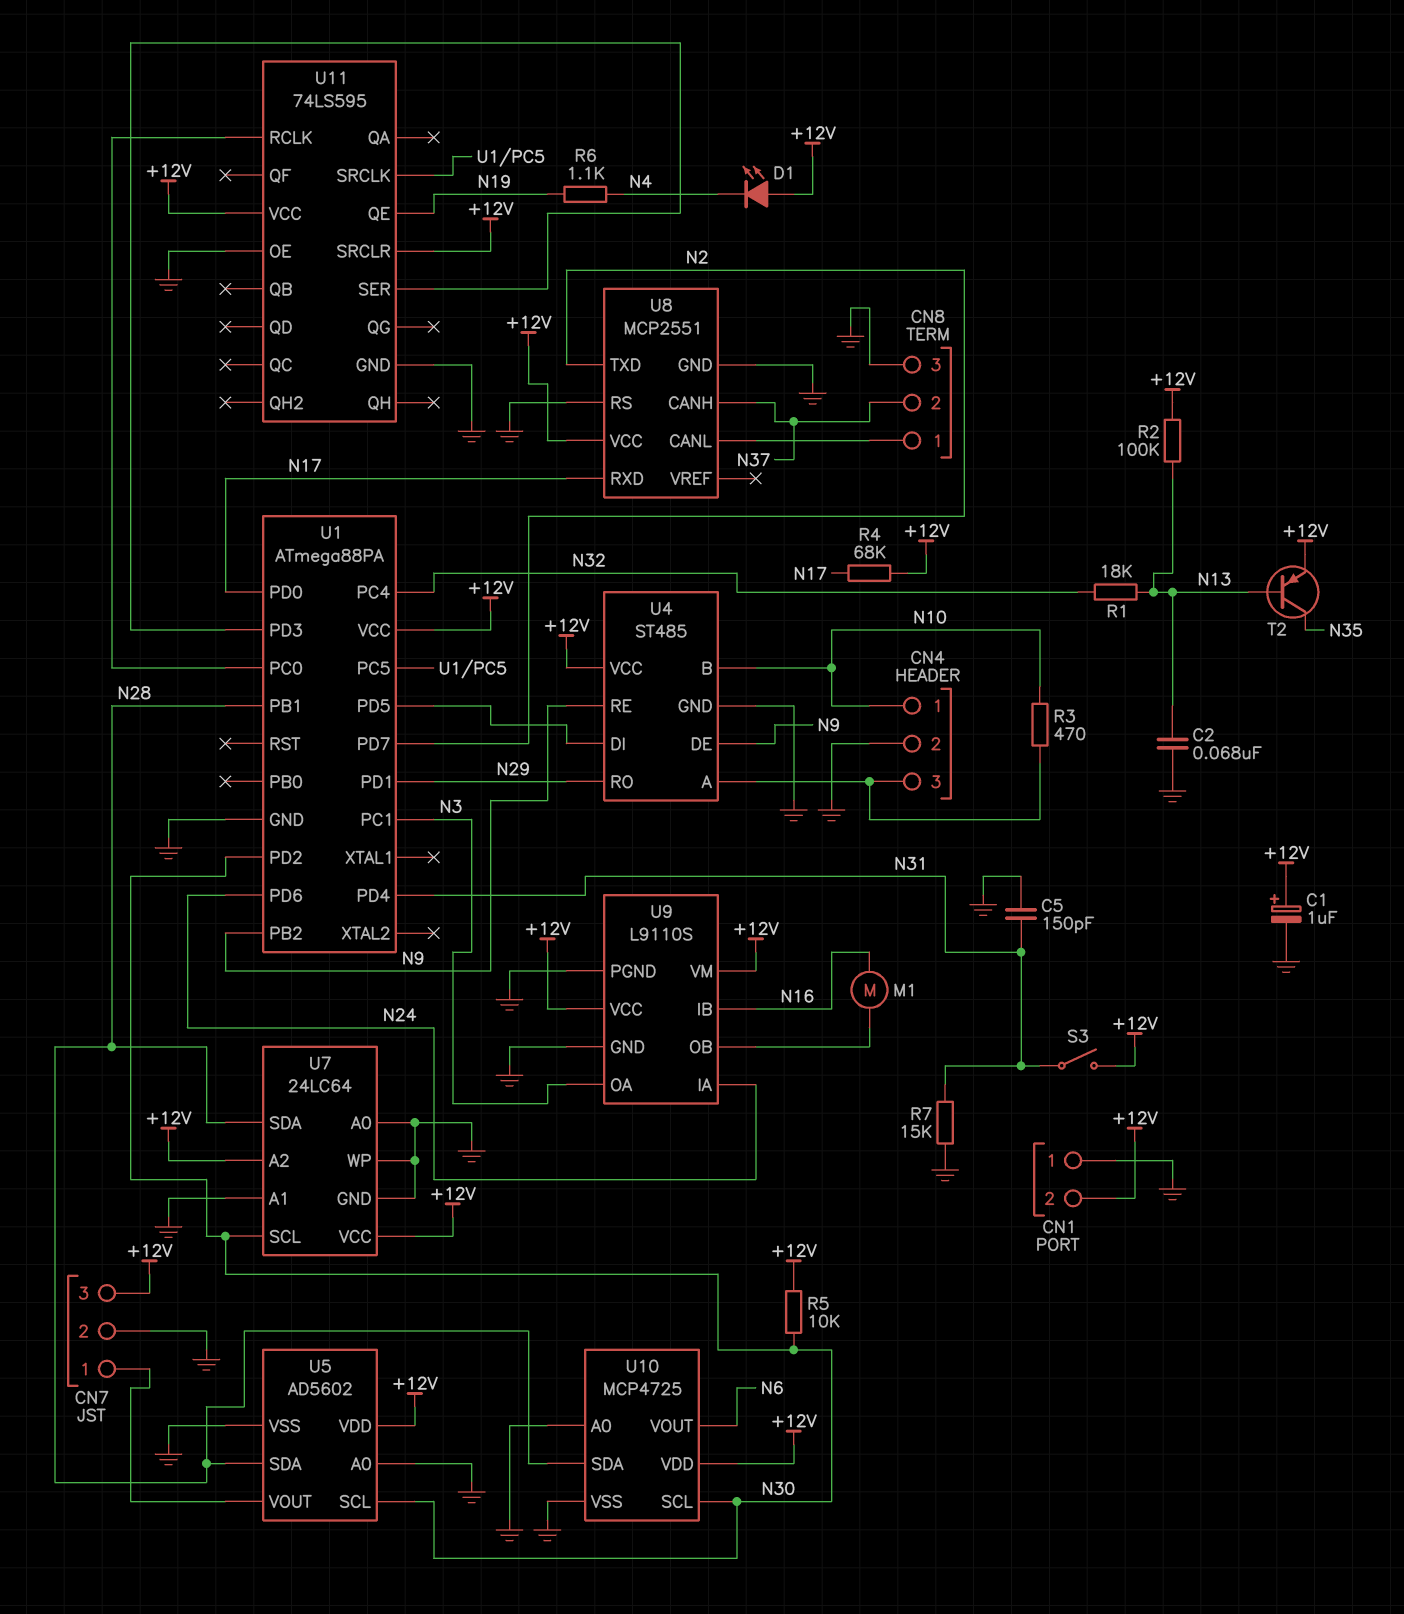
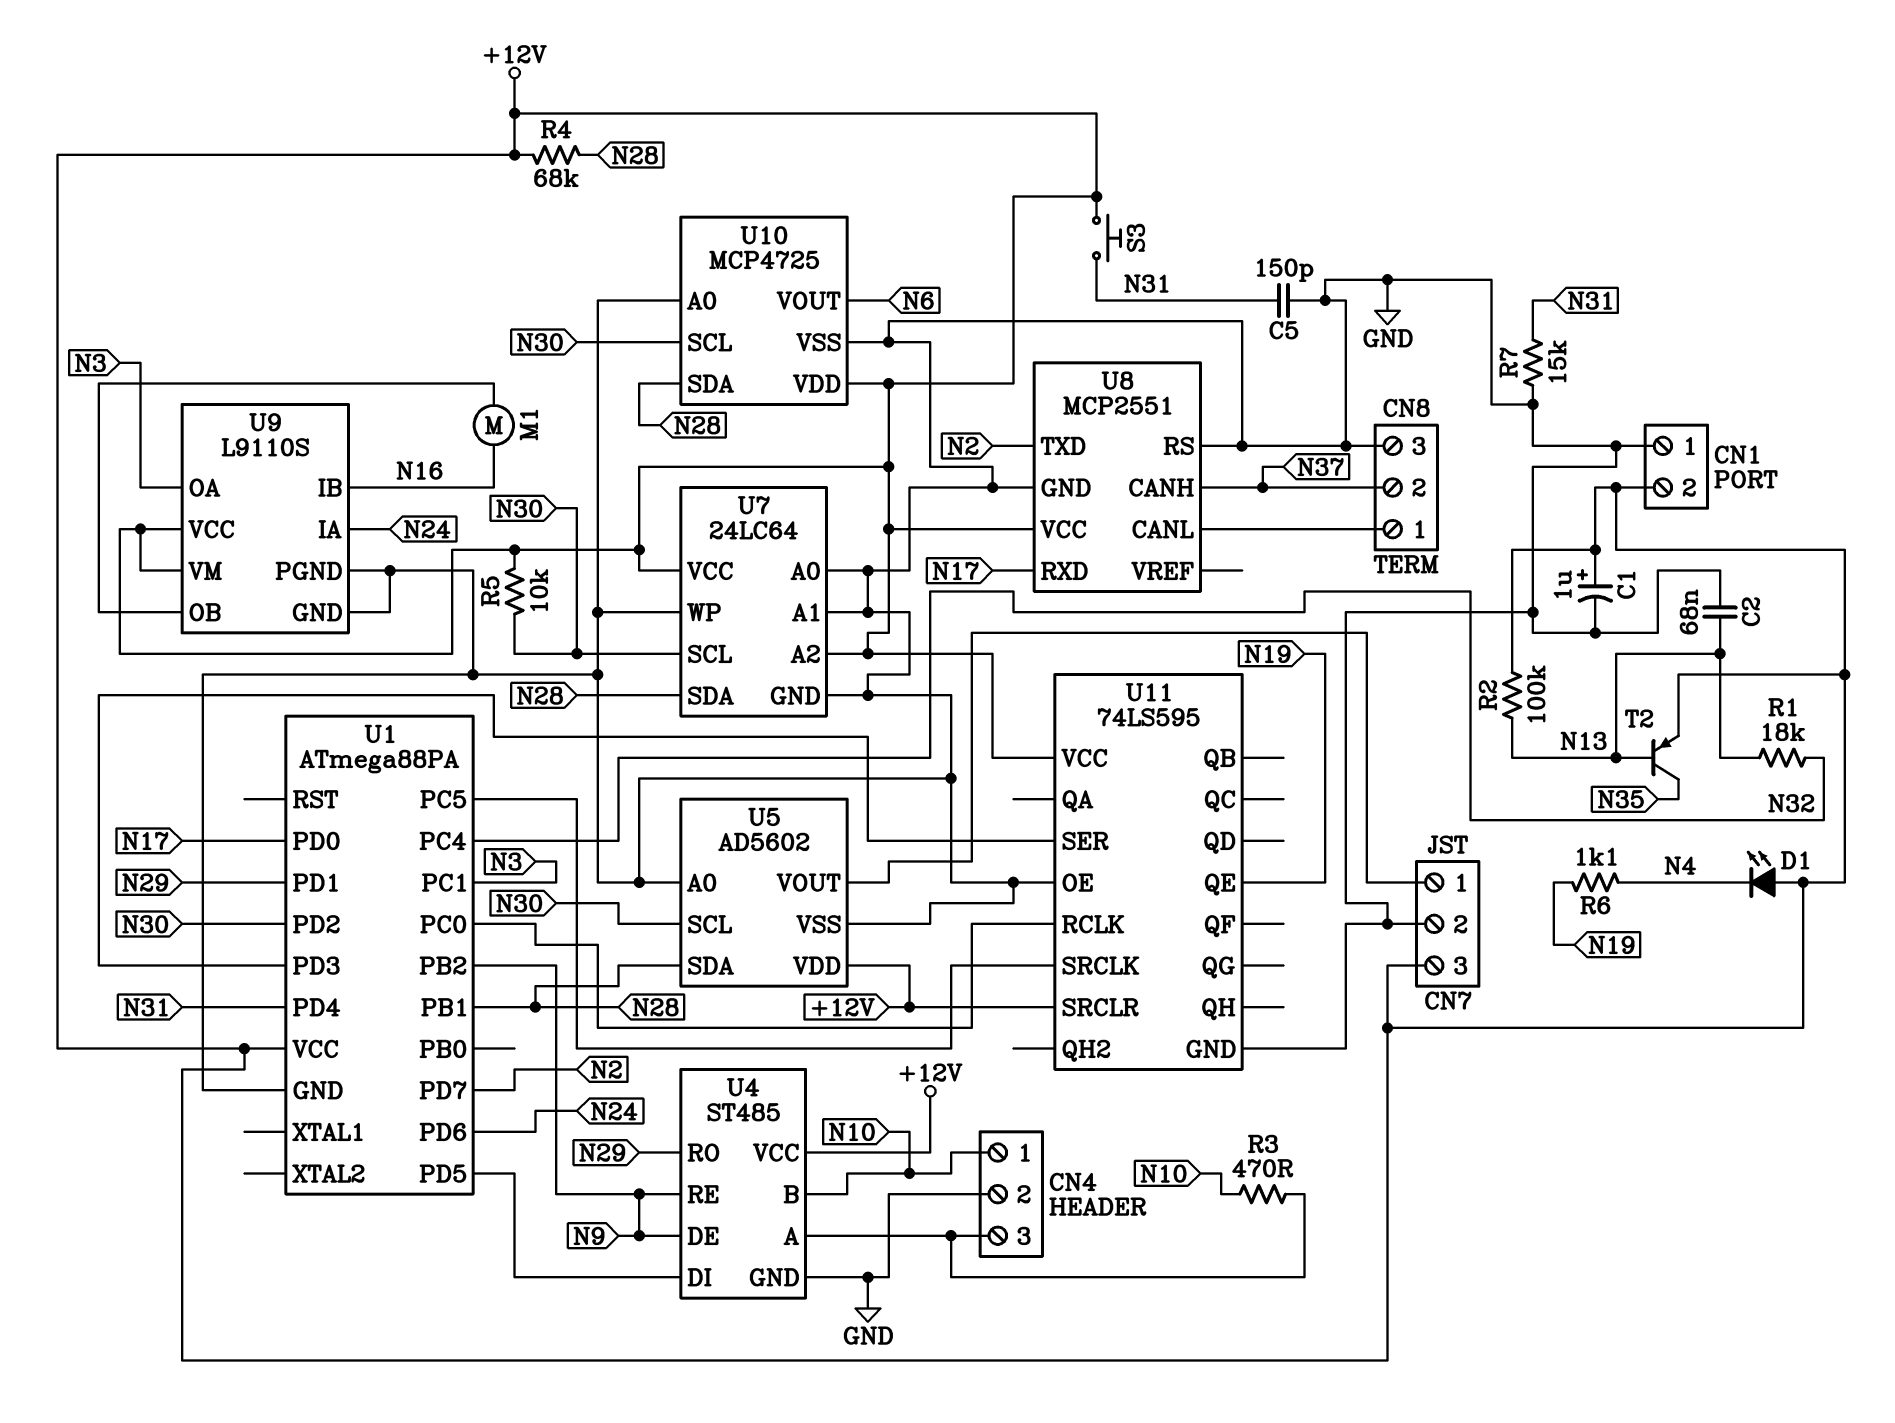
R4: 68k (+12V, N17) -> 68k (+12V, N28)
S3: switch (+12V, N31) -> button (+12V, N31)

